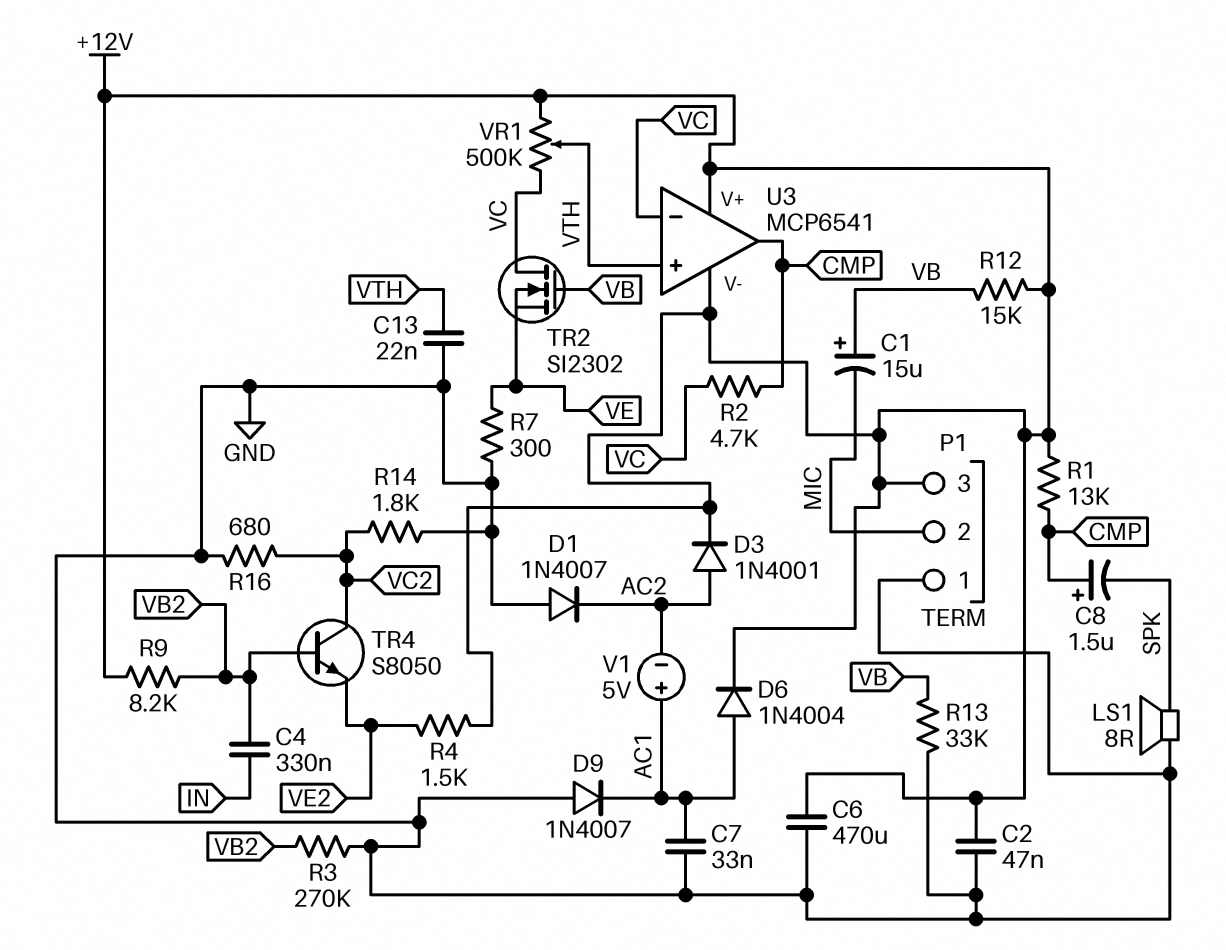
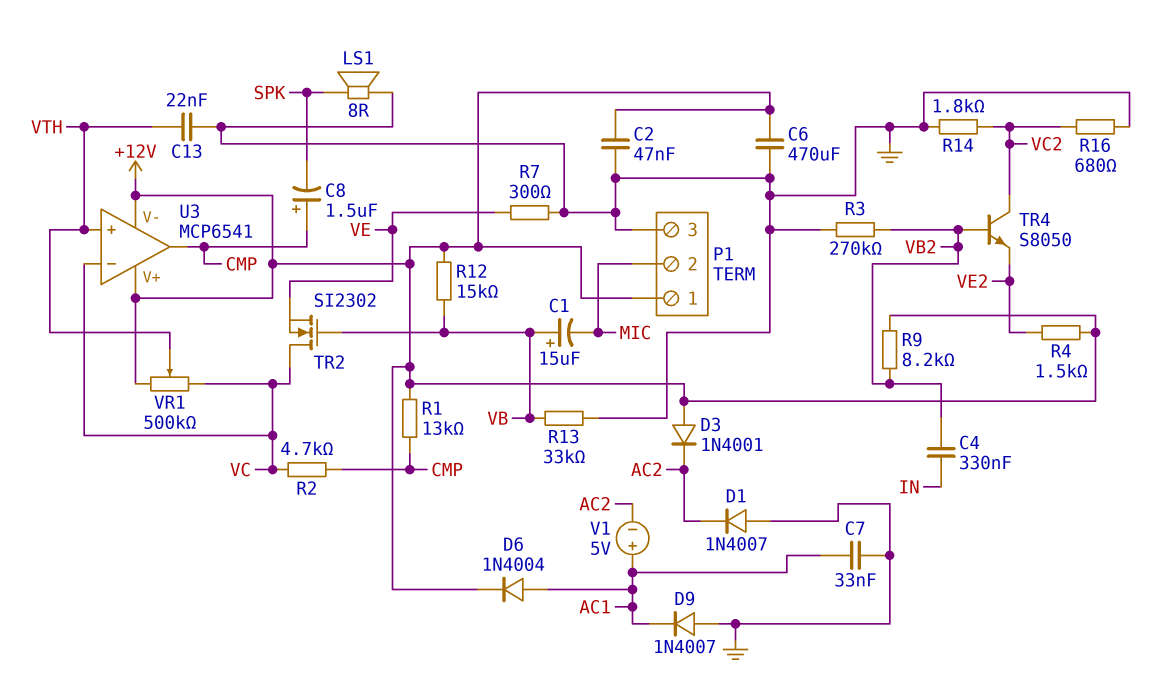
D3: diode 1N4001 (A AC2, K +12V) -> diode 1N4001 (A +12V, K AC2)
P1 pin 1: GND -> +12V
P1 pin 3: +12V -> GND

